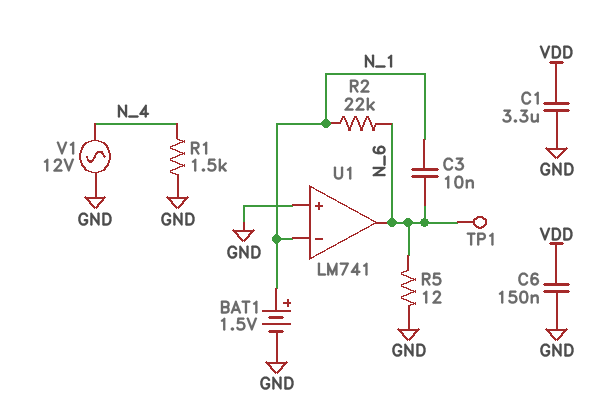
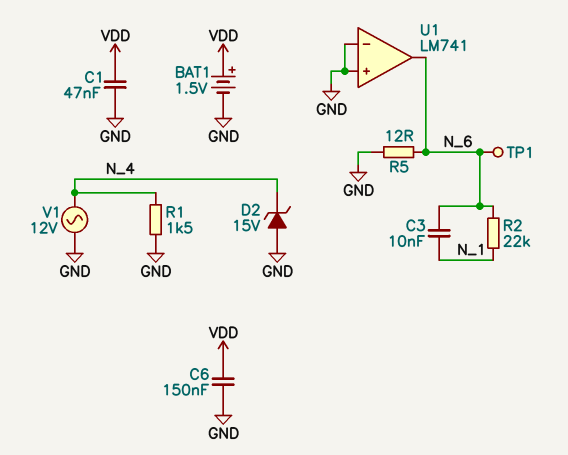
BAT1: 1.5V (plus N_1, minus GND) -> 1.5V (plus VDD, minus GND)
C1: 3.3uF (GND, VDD) -> 47nF (GND, VDD)
D2: none -> zener 15V (A GND, K N_4)
U1 pin in-: N_1 -> GND

